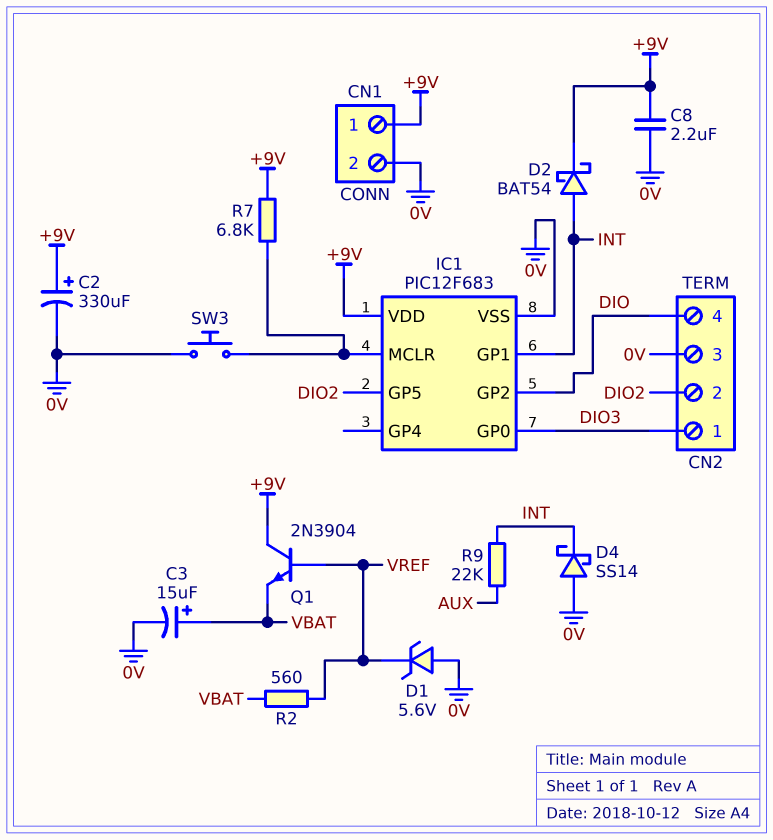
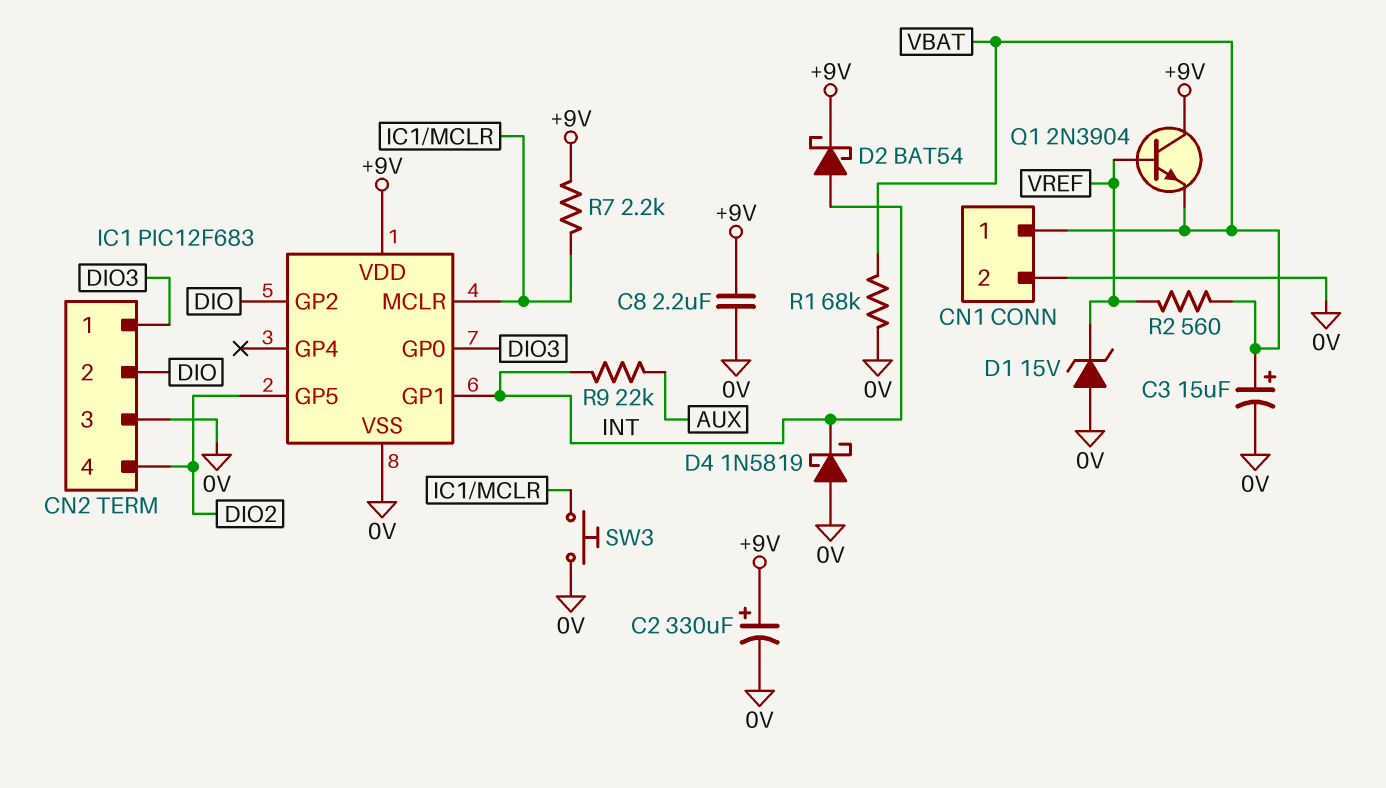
CN1 pin 1: +9V -> VBAT
CN2 pin 2: DIO2 -> DIO
CN2 pin 4: DIO -> DIO2
D1: zener 5.6V (A 0V, K VREF) -> zener 15V (A 0V, K VREF)
D4: schottky SS14 (A 0V, K INT) -> schottky 1N5819 (A 0V, K INT)
R1: none -> 68k (0V, VBAT)
R7: 6.8k (+9V, IC1/MCLR) -> 2.2k (+9V, IC1/MCLR)

